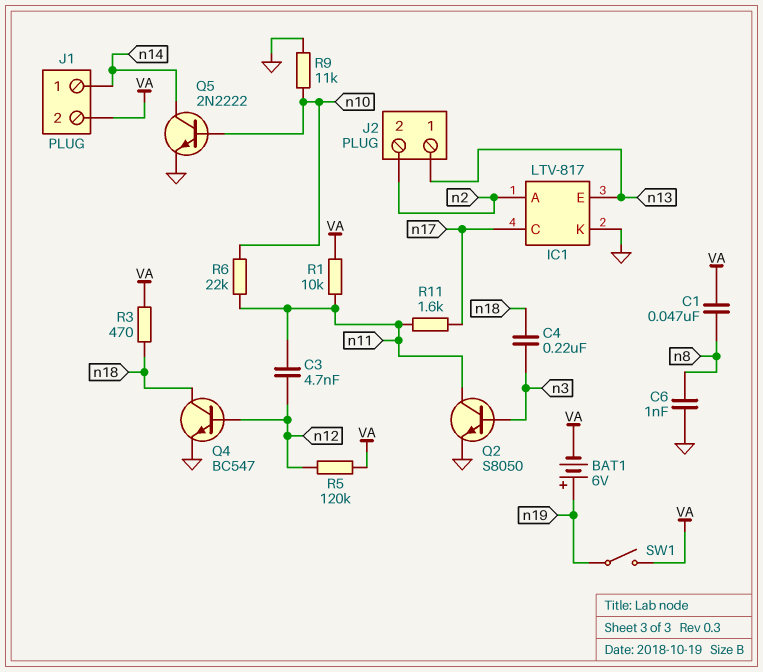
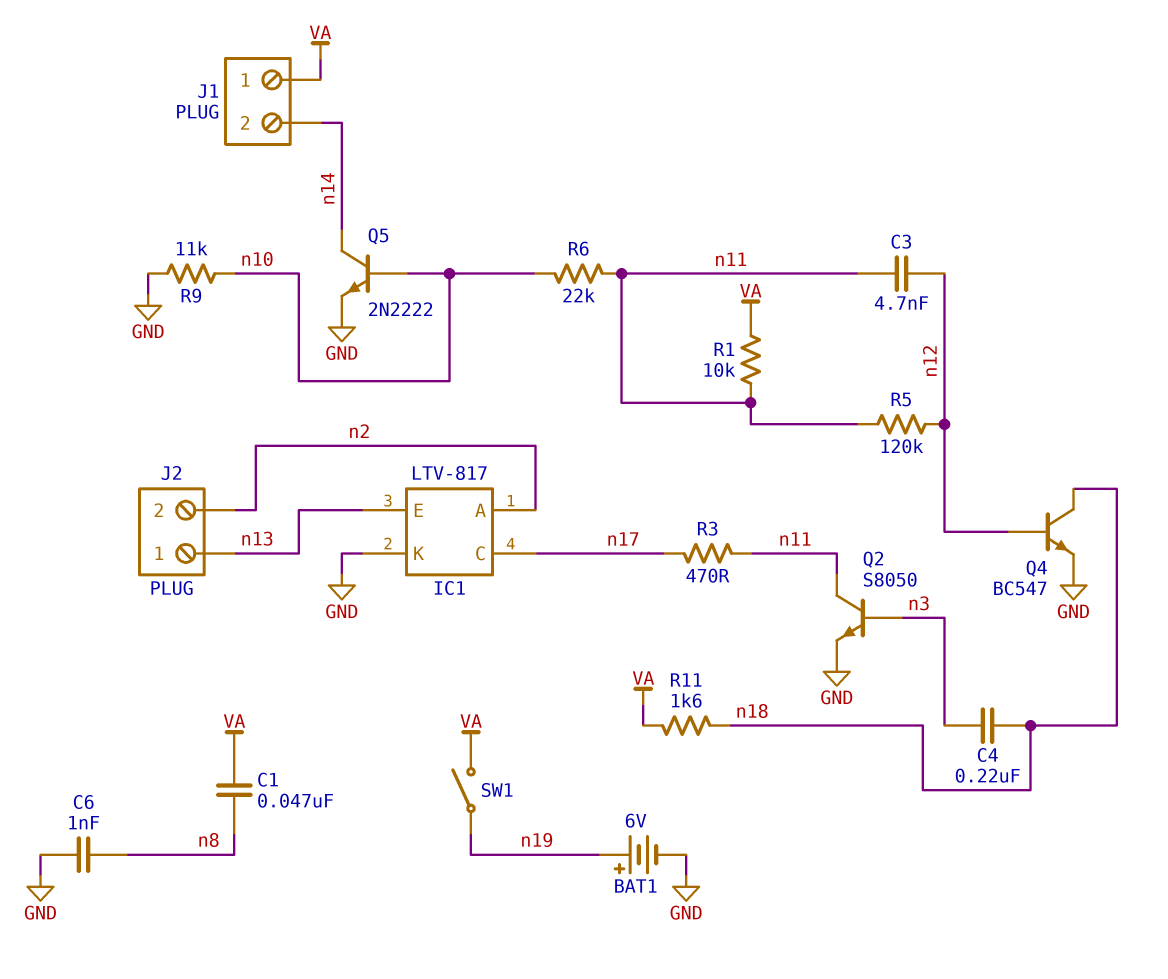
BAT1: 6V (plus n19, minus VA) -> 6V (plus n19, minus GND)
J1 pin 1: n14 -> VA
J1 pin 2: VA -> n14
R3: 470 (VA, n18) -> 470 (n11, n17)
R5: 120k (VA, n12) -> 120k (n11, n12)
R11: 1.6k (n11, n17) -> 1.6k (VA, n18)

